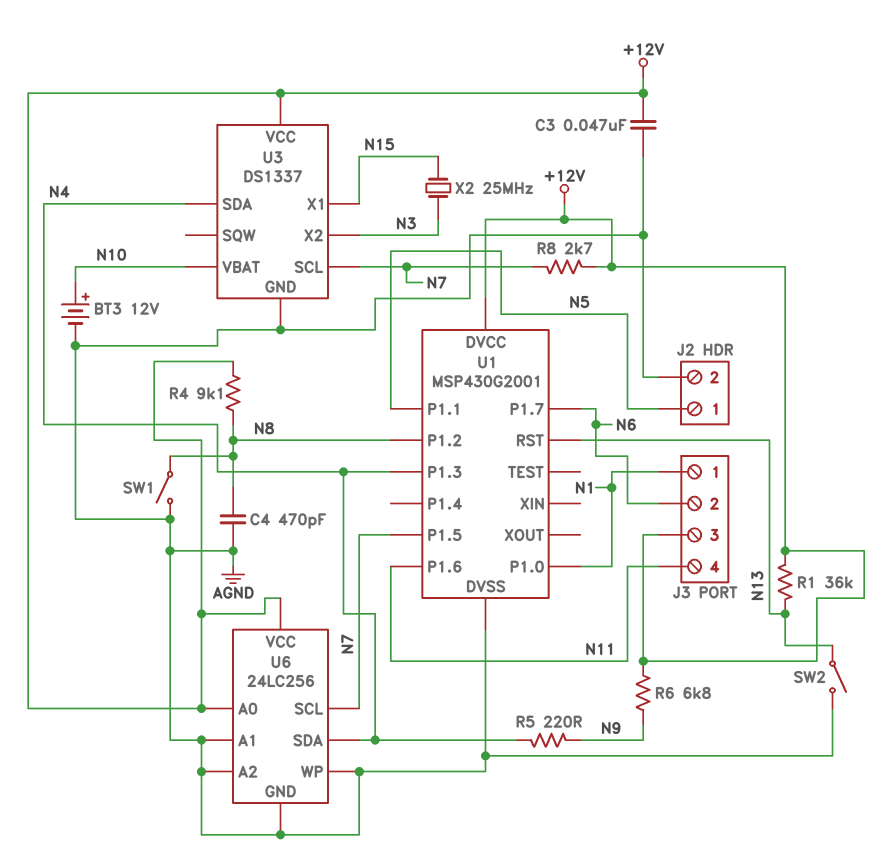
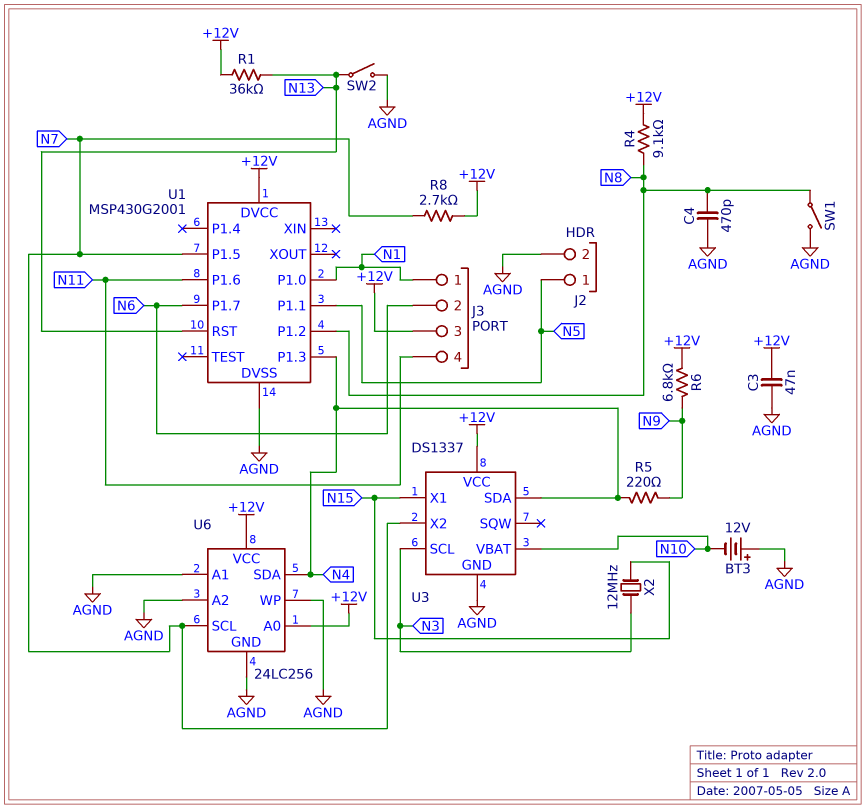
BT3: 12V (plus N10, minus AGND) -> 12V (plus AGND, minus N10)
U3 pin SCL: N7 -> N3
U3 pin X2: N3 -> N7
X2: 25MHz (N3, N15) -> 12MHz (N3, N15)

